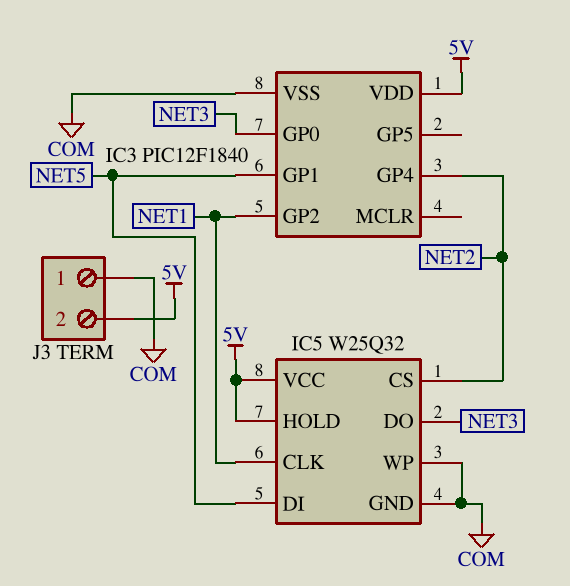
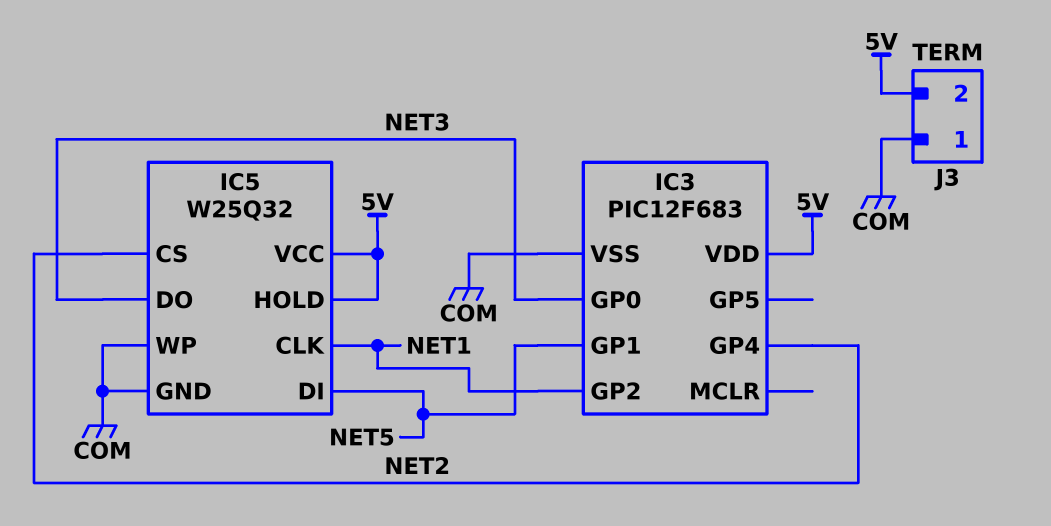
IC3: PIC12F1840 -> PIC12F683

